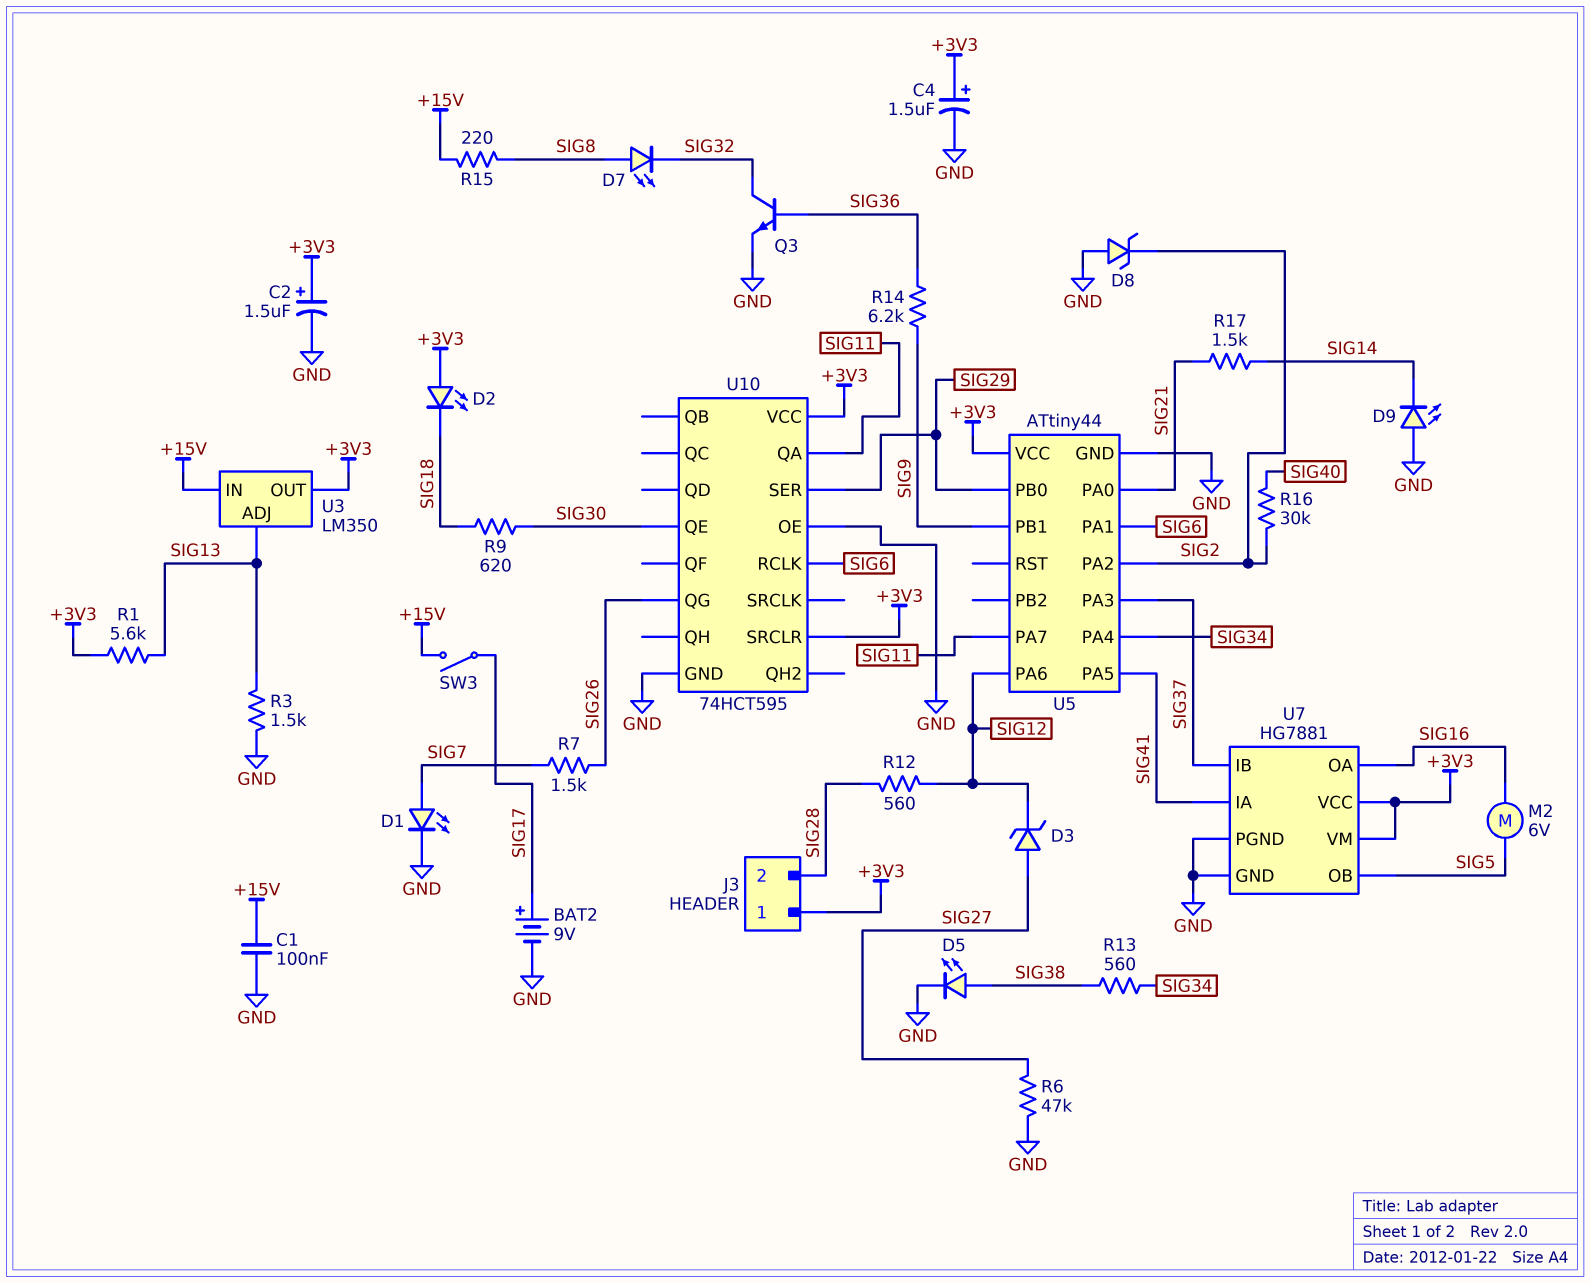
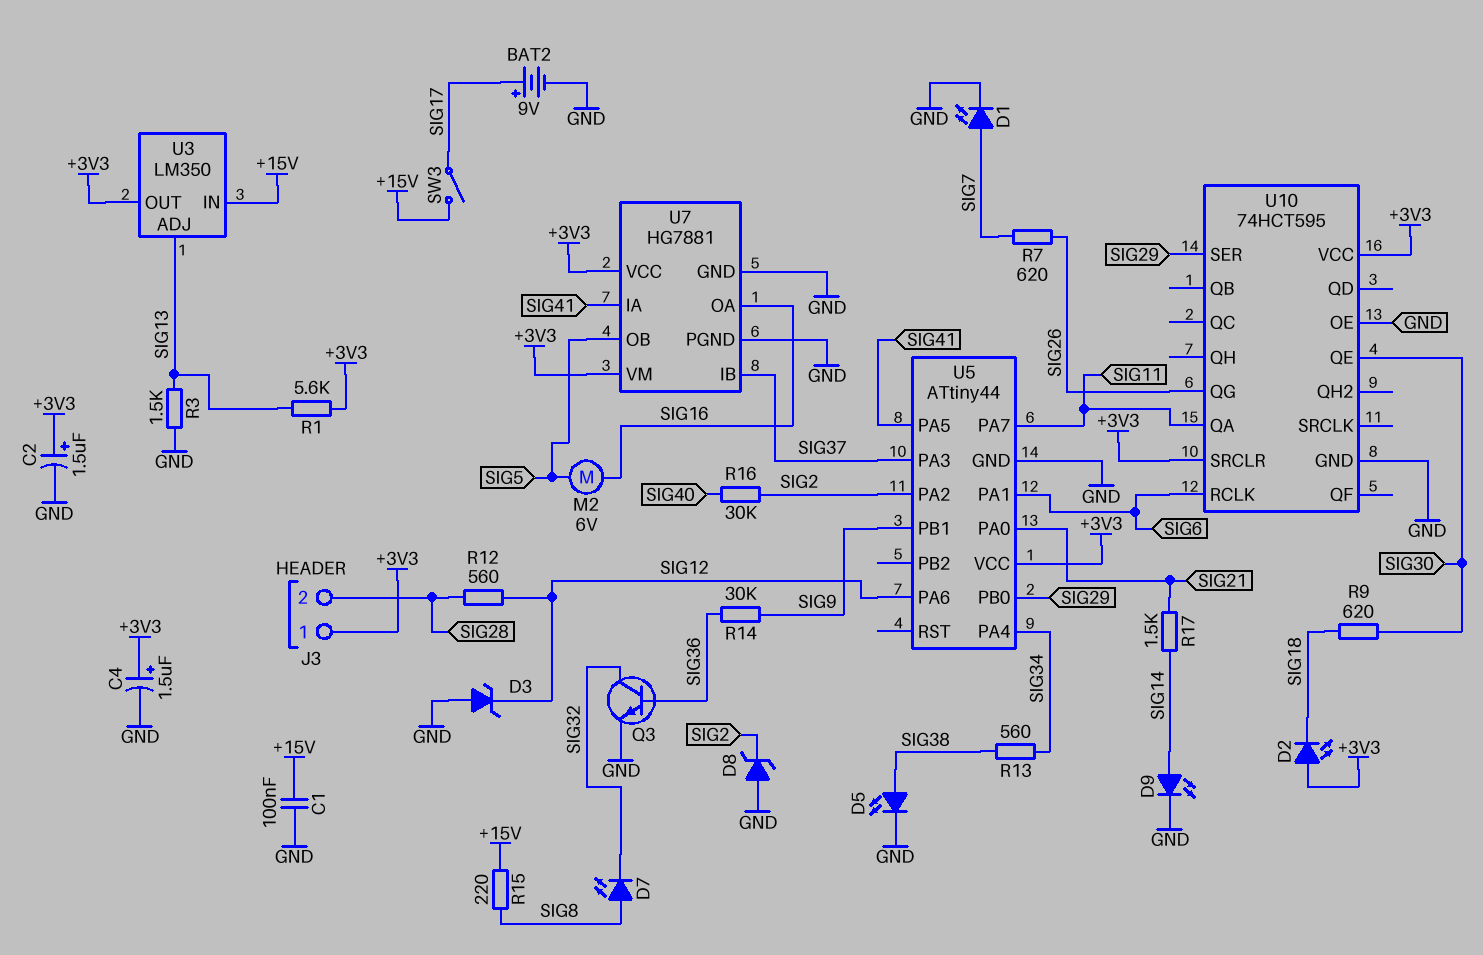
D3: zener (A SIG27, K SIG12) -> zener (A GND, K SIG12)
D9: LED (A GND, K SIG14) -> LED (A SIG14, K GND)
R6: 47k (GND, SIG27) -> none
R7: 1.5k (SIG7, SIG26) -> 620 (SIG7, SIG26)
R14: 6.2k (SIG9, SIG36) -> 30k (SIG9, SIG36)

